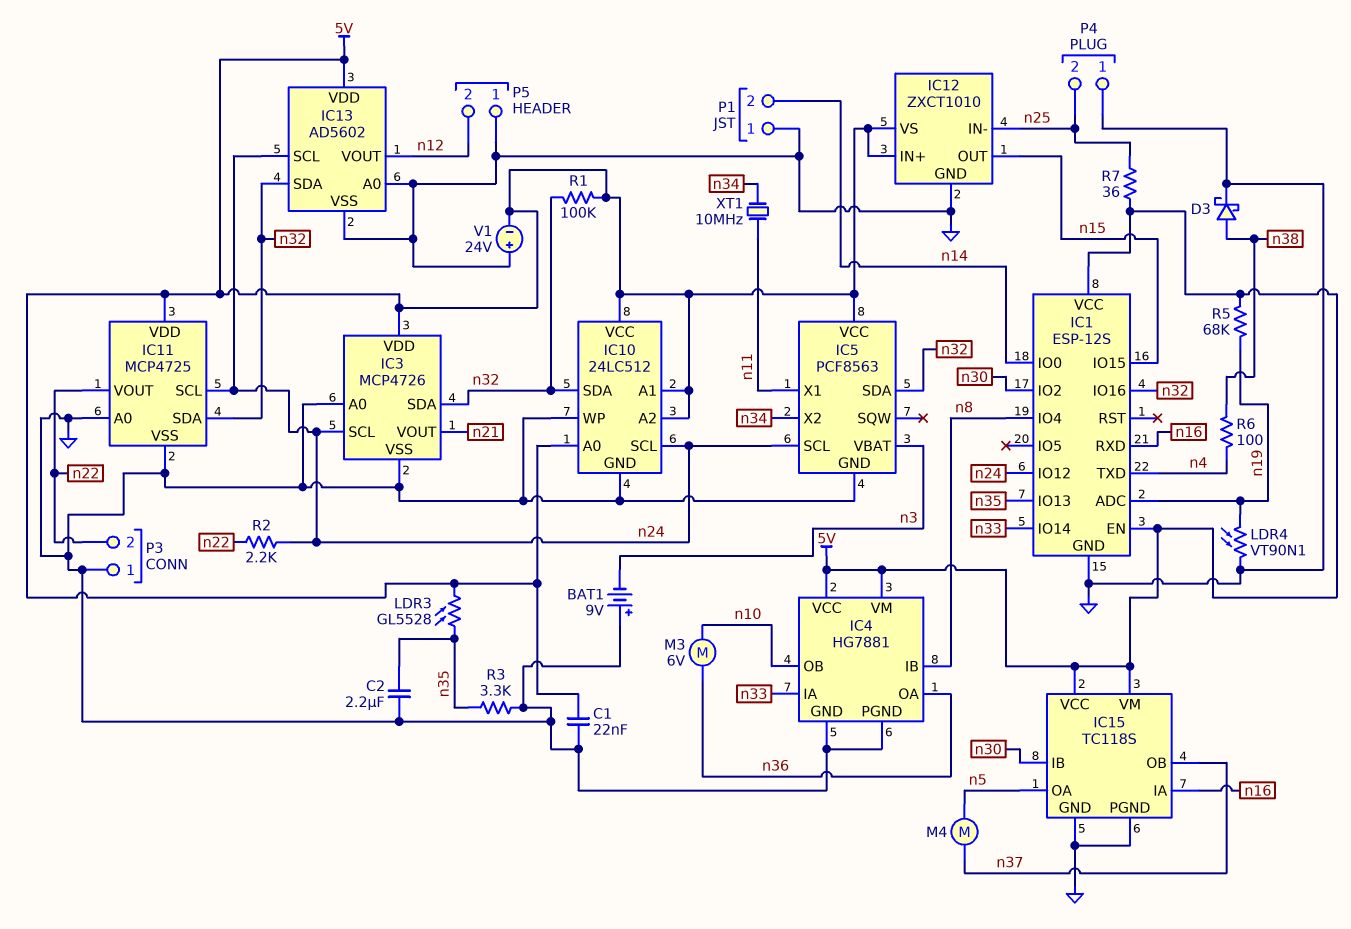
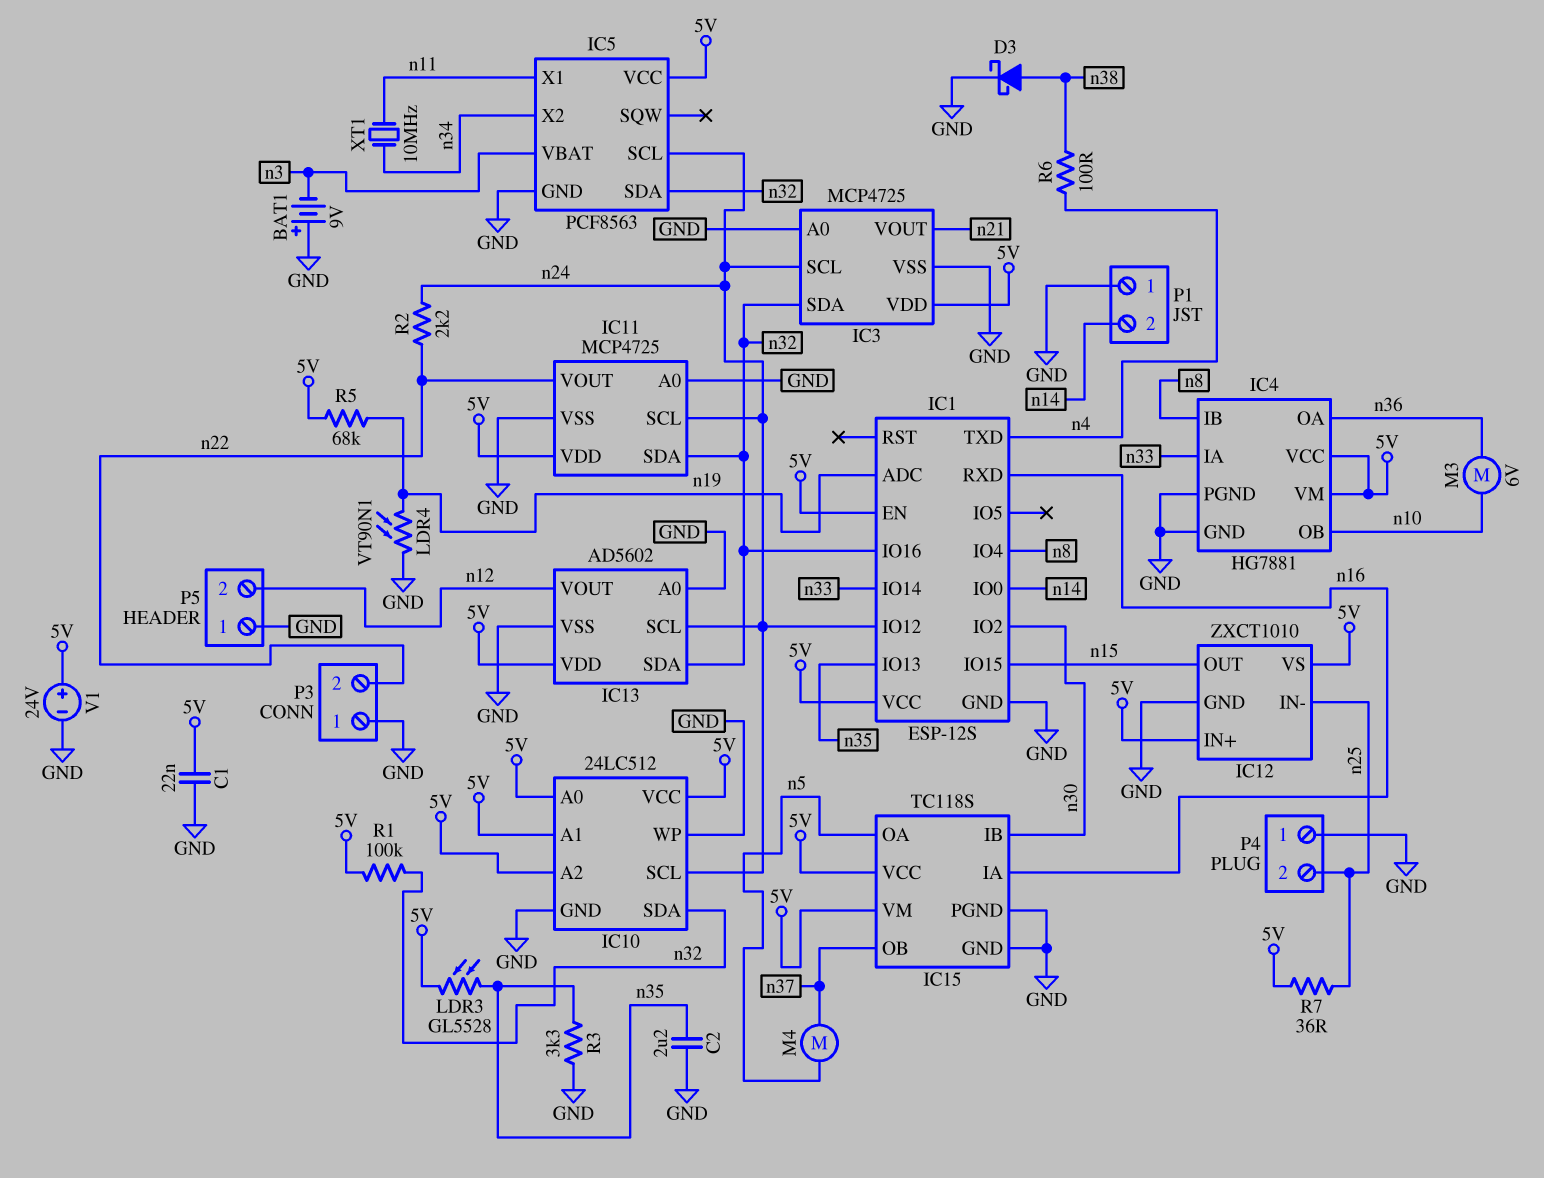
IC3: MCP4726 -> MCP4725
V1: 24V (plus GND, minus 5V) -> 24V (plus 5V, minus GND)

